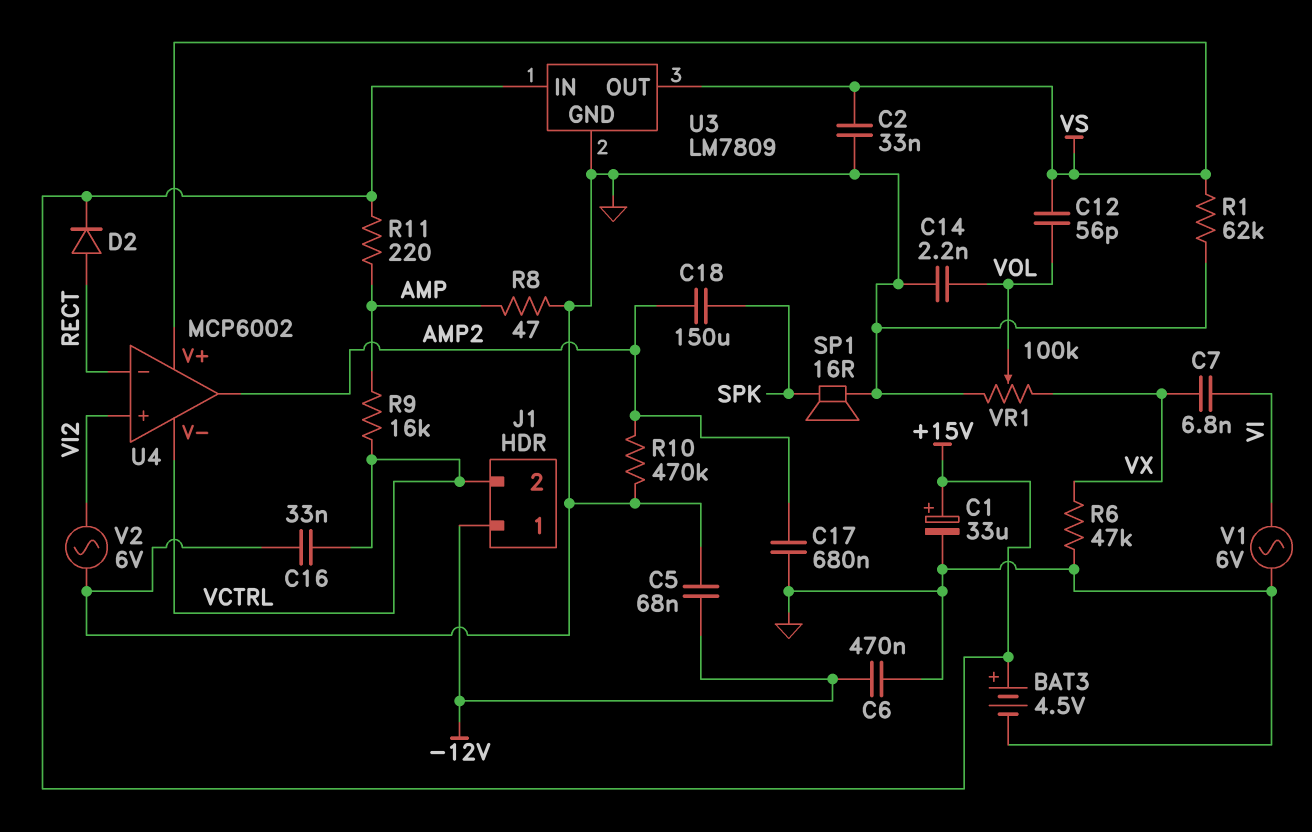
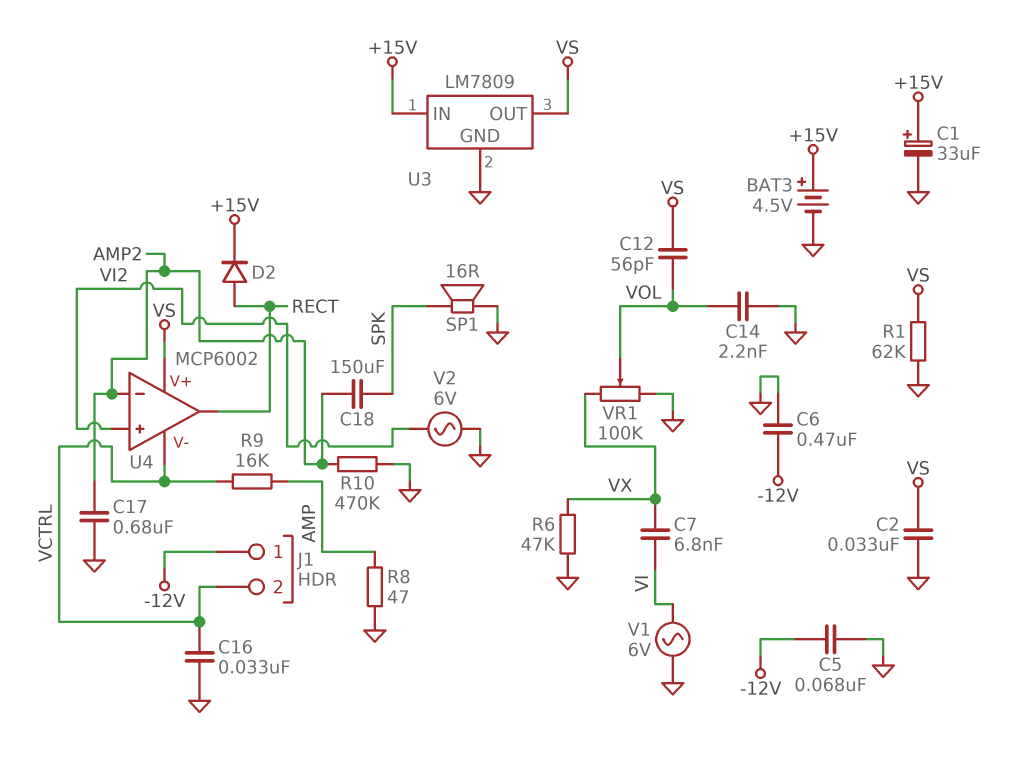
R11: 220 (+15V, AMP) -> none
U4 pin in-: RECT -> AMP2
U4 pin out: AMP2 -> RECT

